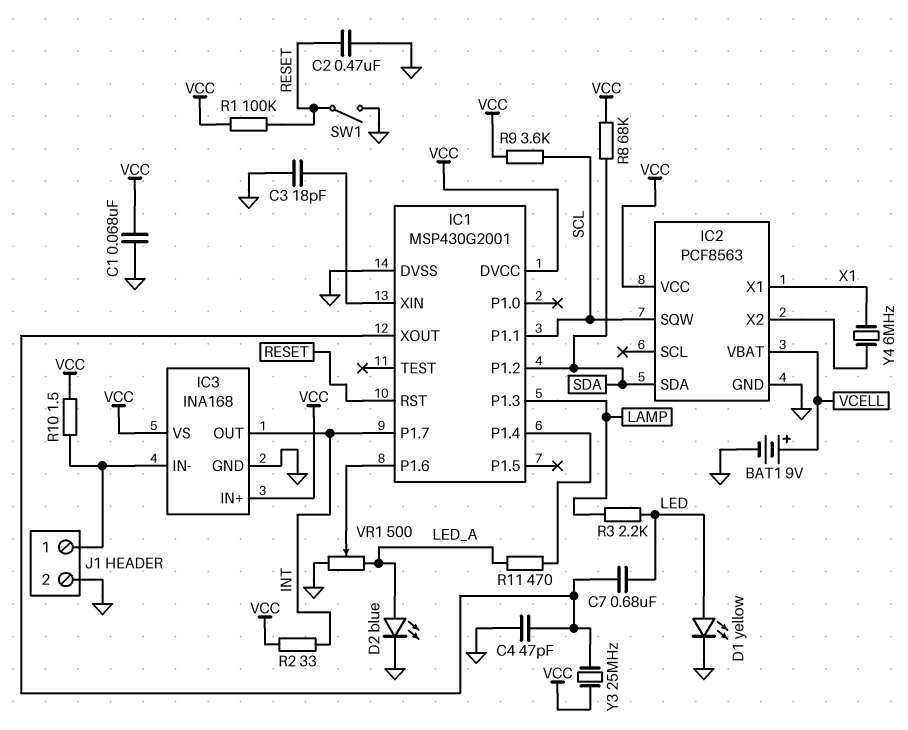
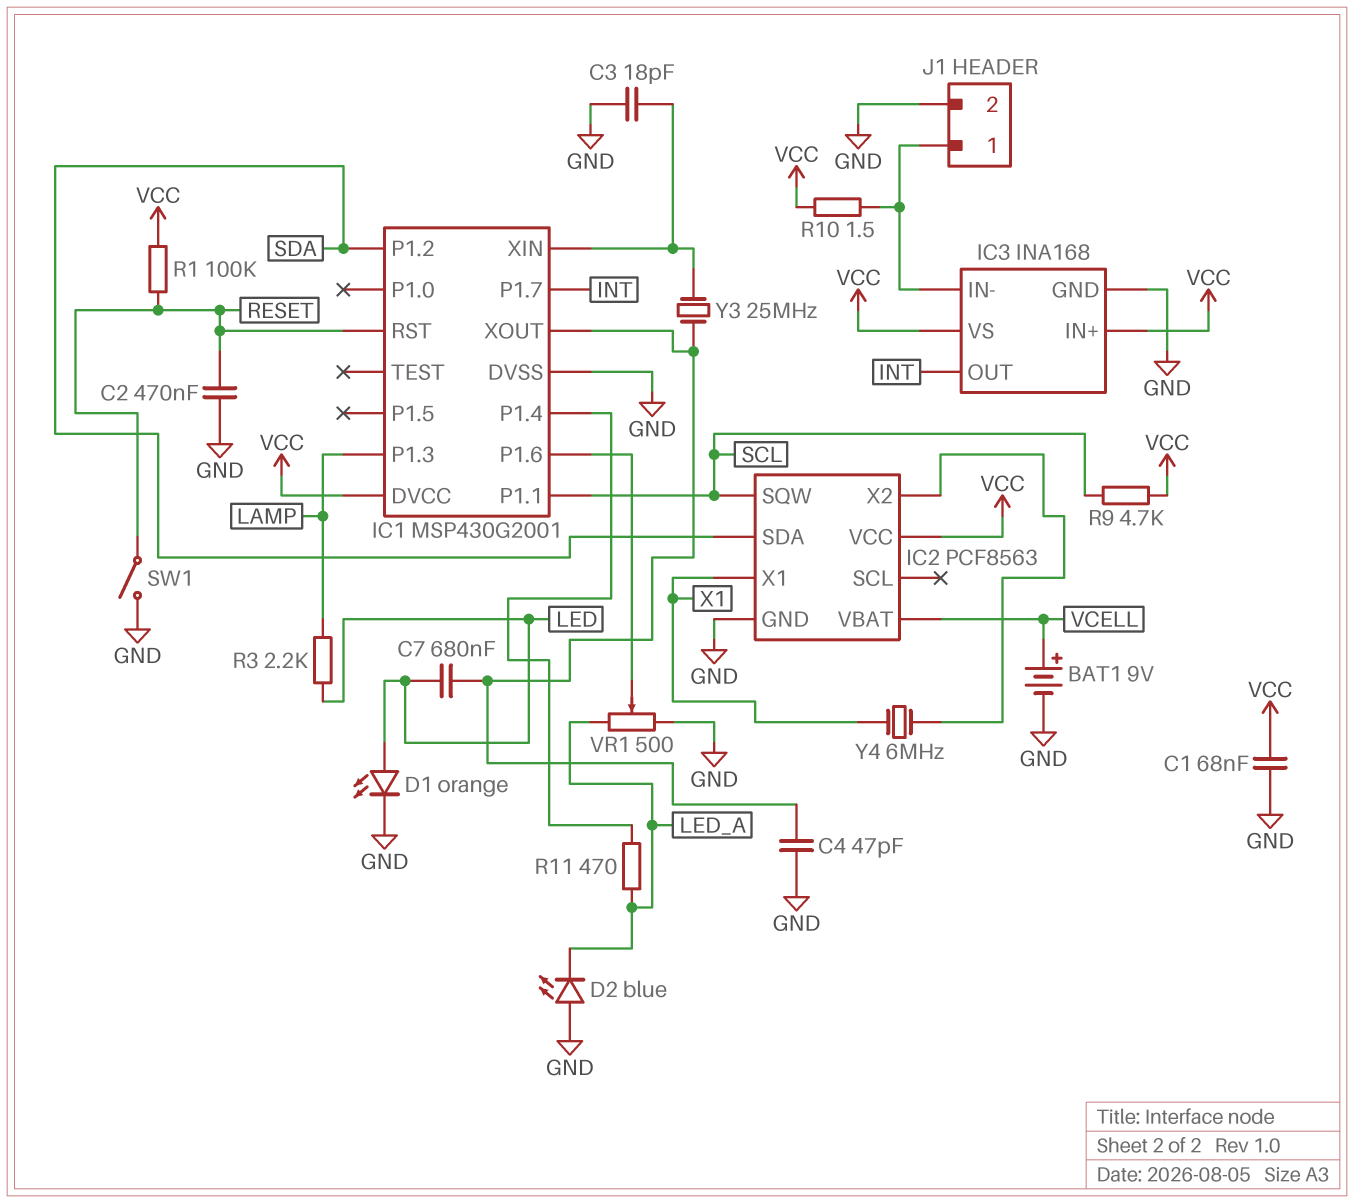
D1: LED yellow (A LED, K GND) -> LED orange (A LED, K GND)
D2: LED blue (A LED_A, K GND) -> LED blue (A GND, K LED_A)
R2: 33 (INT, VCC) -> none
R8: 68k (SDA, VCC) -> none
R9: 3.6k (SCL, VCC) -> 4.7k (SCL, VCC)
Y3: 25MHz (IC1/XOUT, VCC) -> 25MHz (IC1/XIN, IC1/XOUT)

